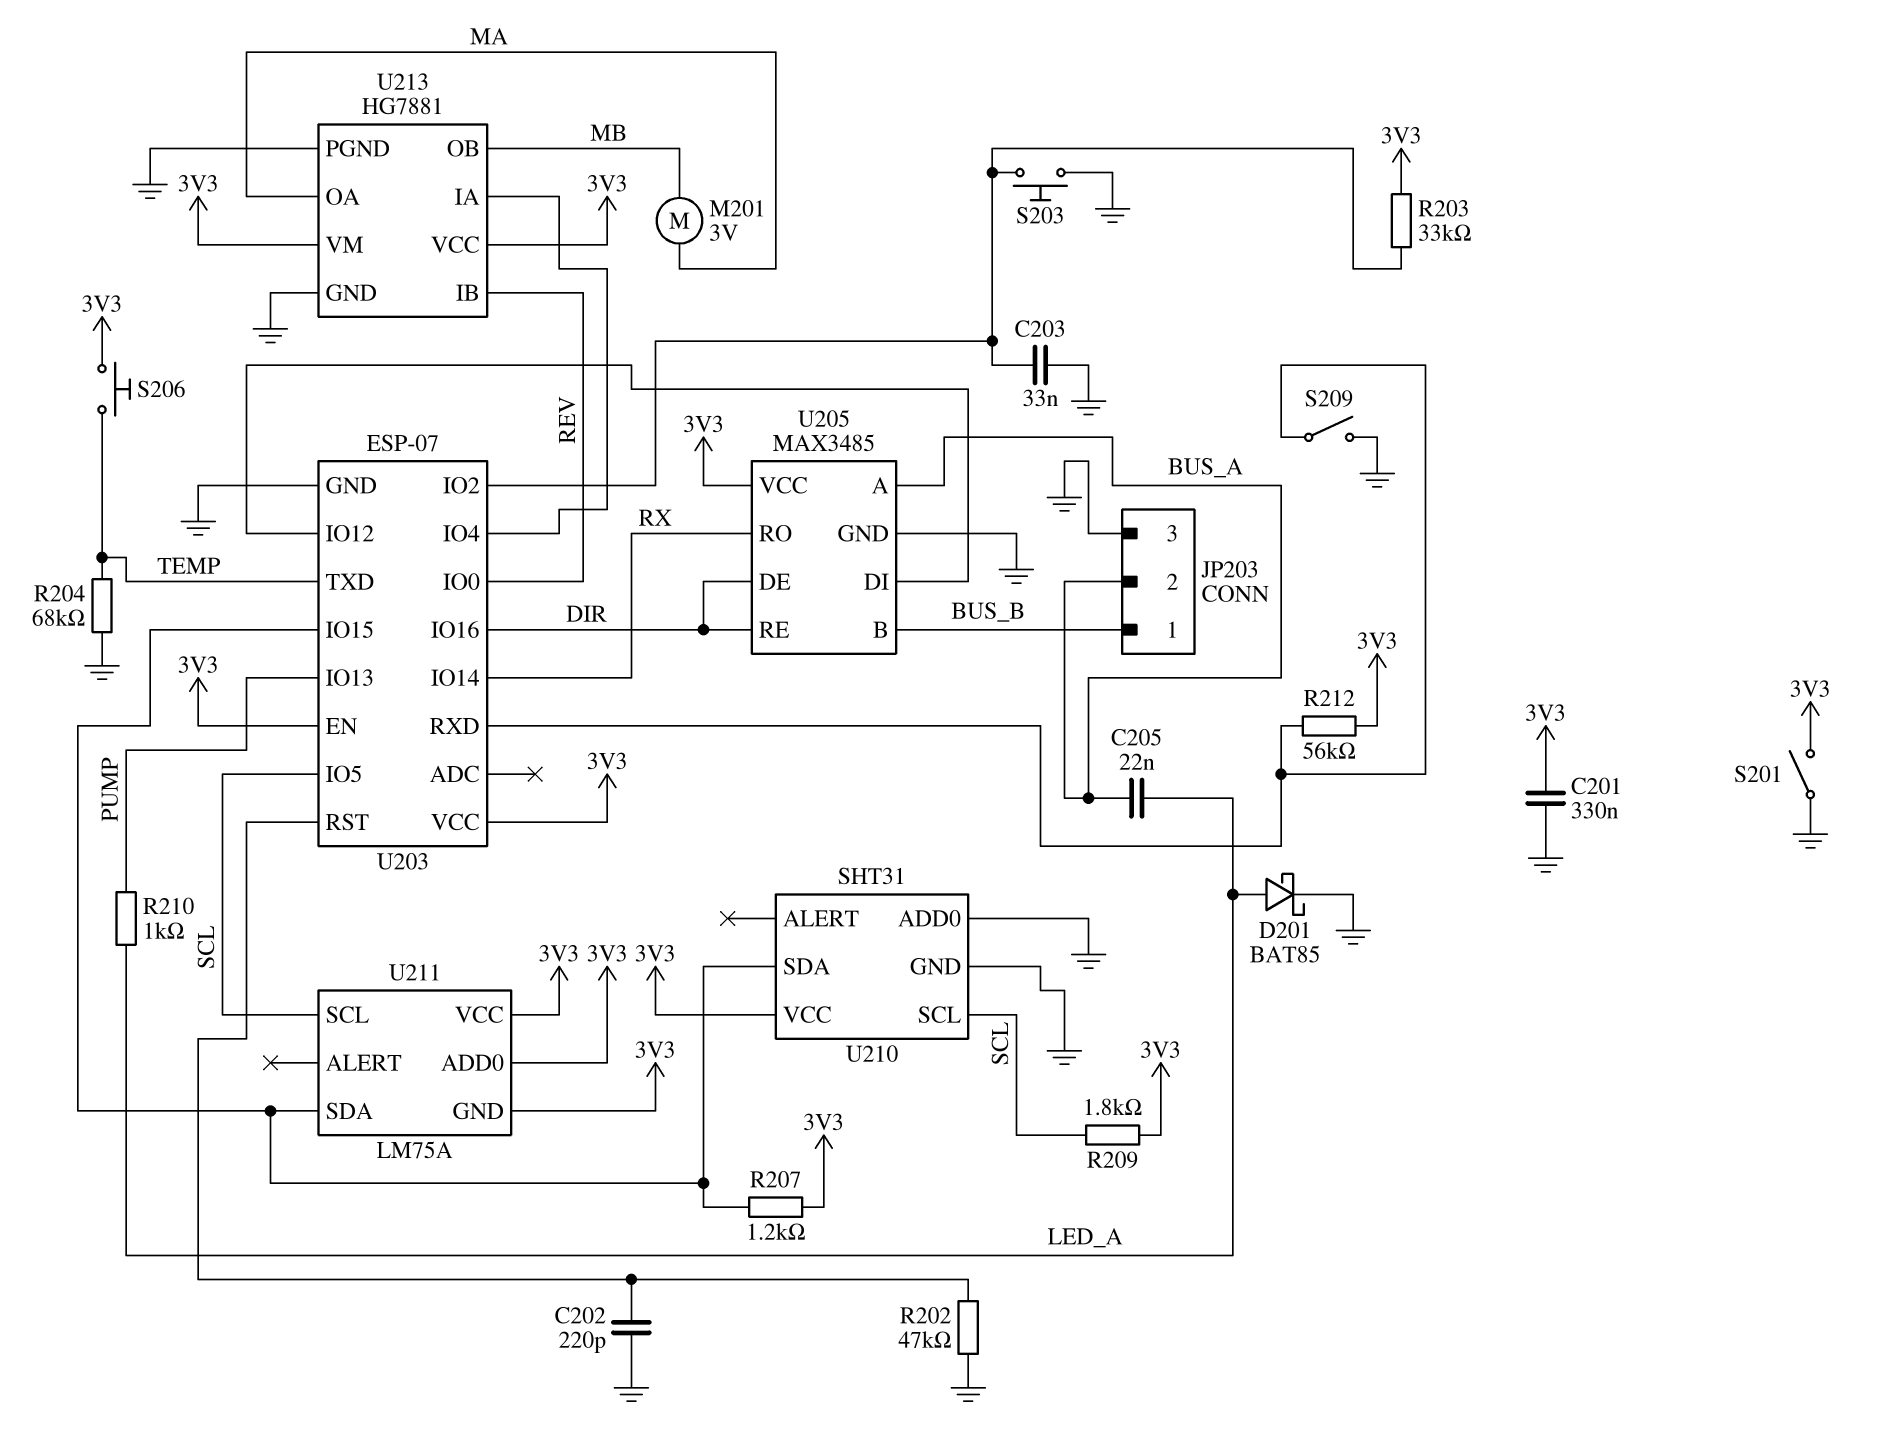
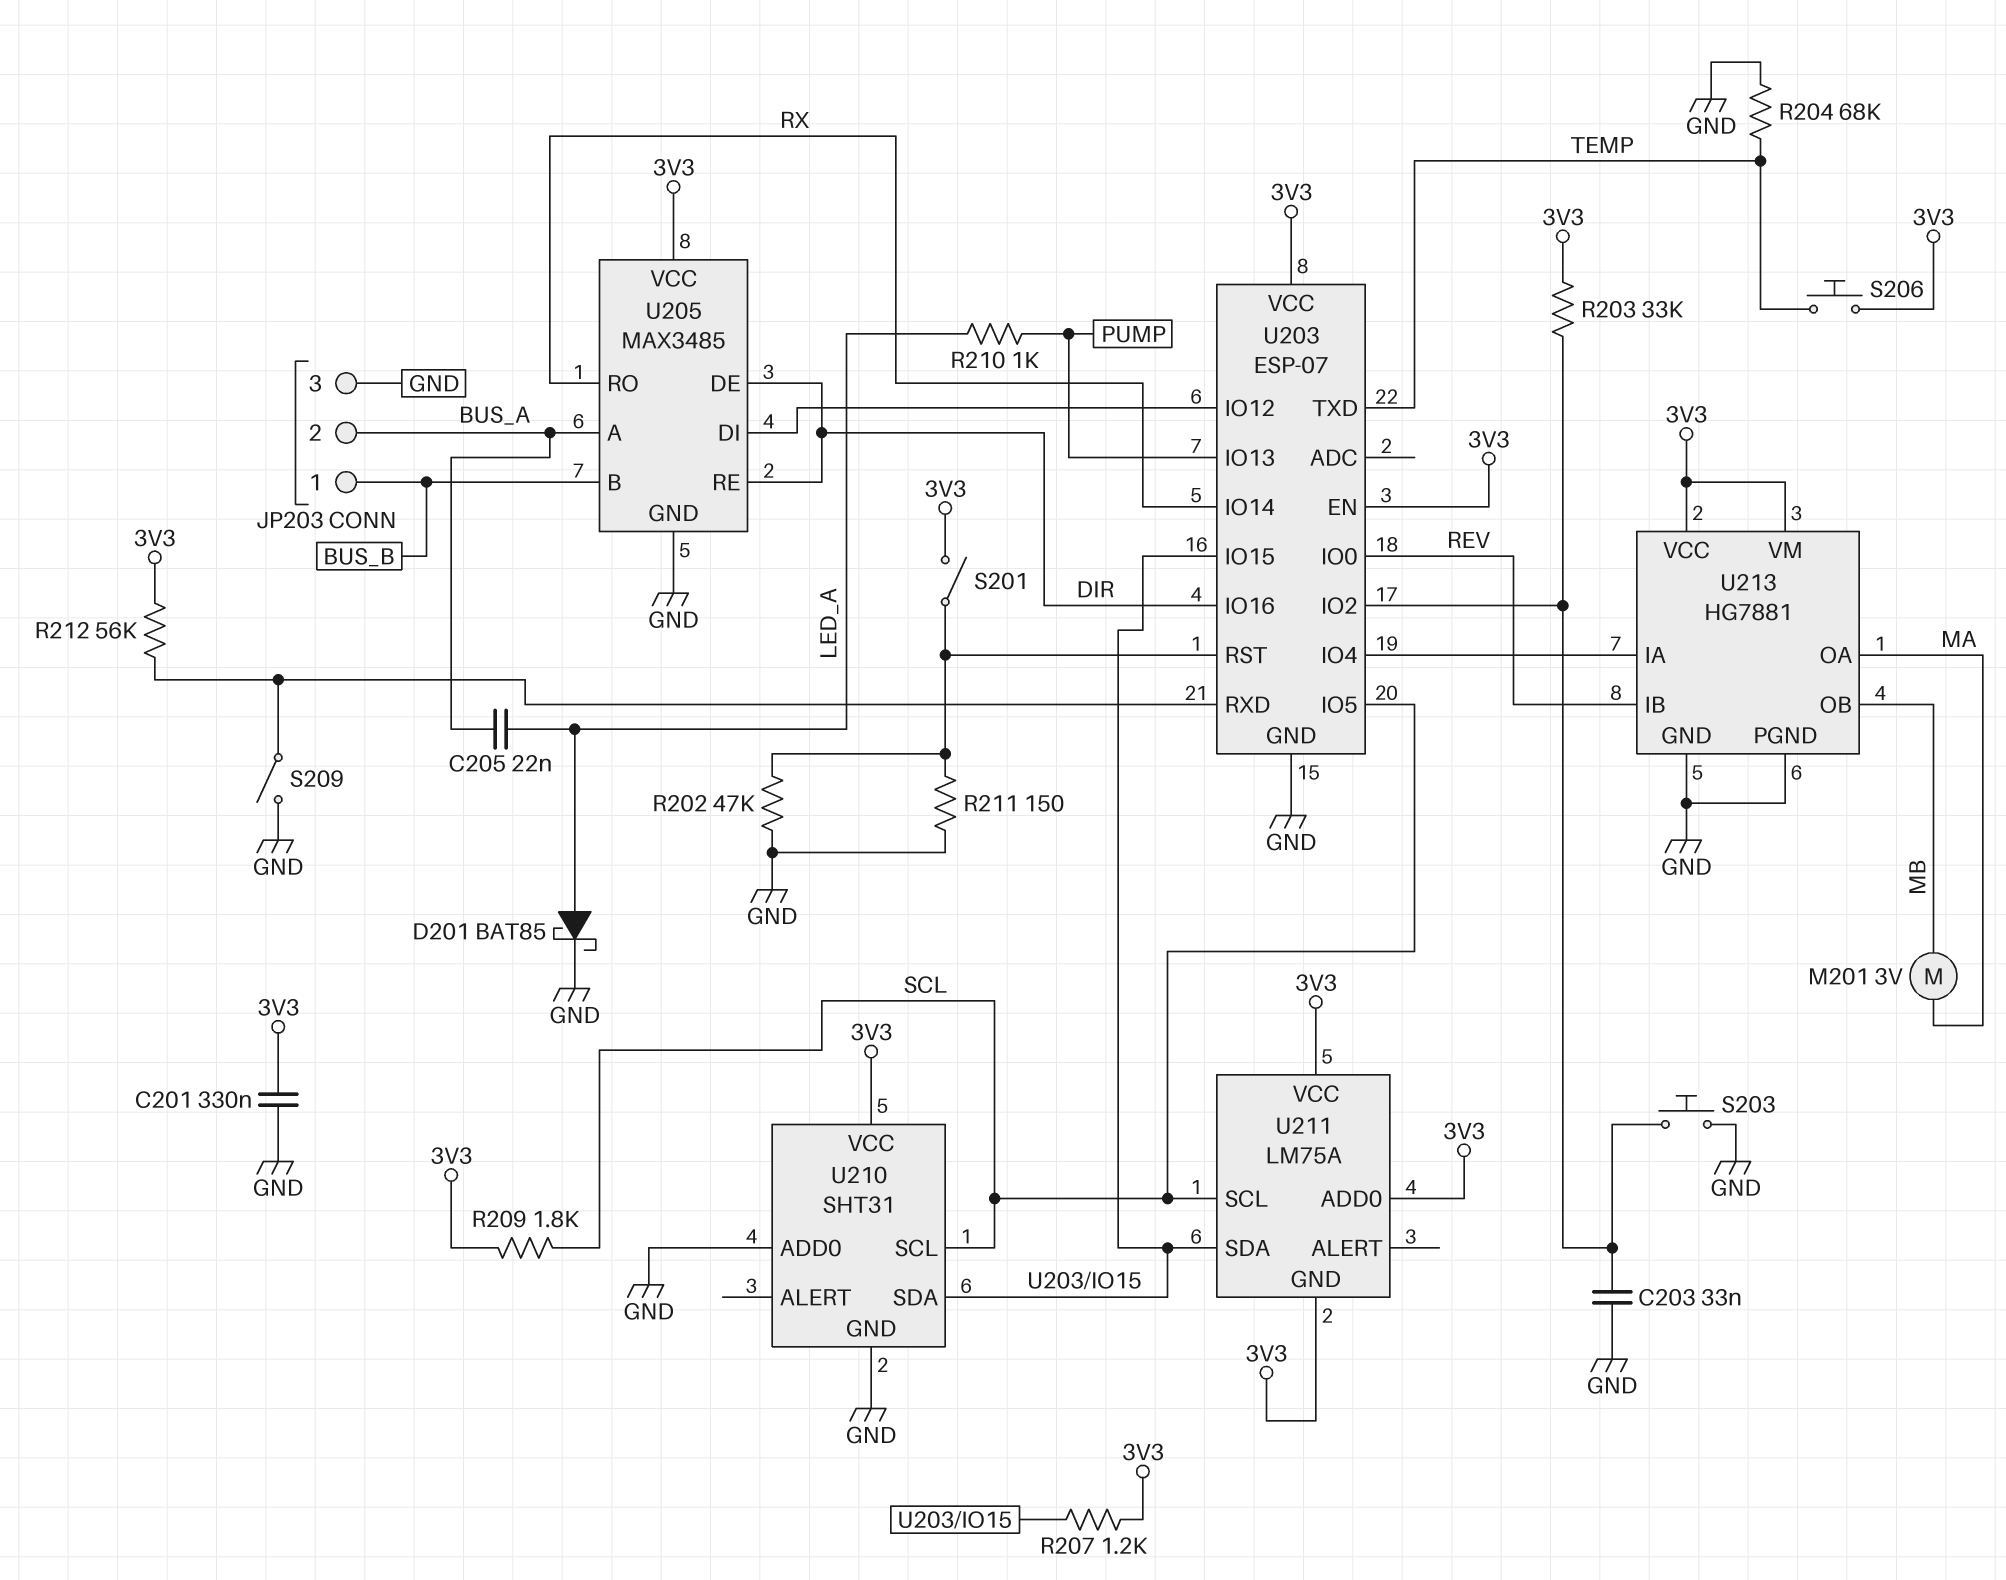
C202: 220pF (GND, U203/RST) -> none
R211: none -> 150 (GND, U203/RST)
S201: switch (3V3, GND) -> switch (3V3, U203/RST)

